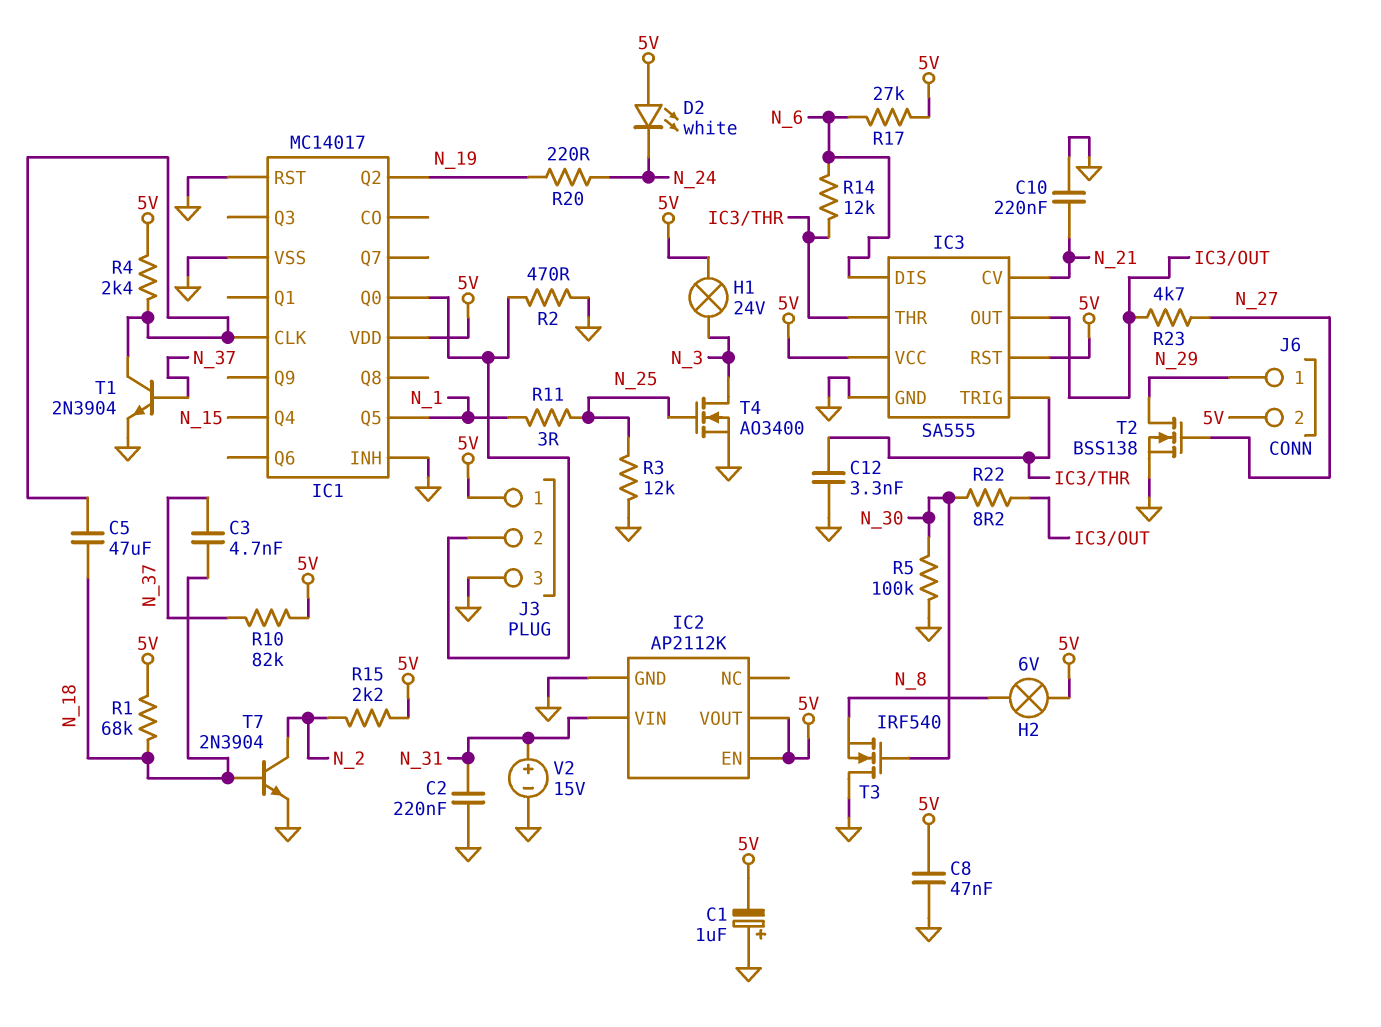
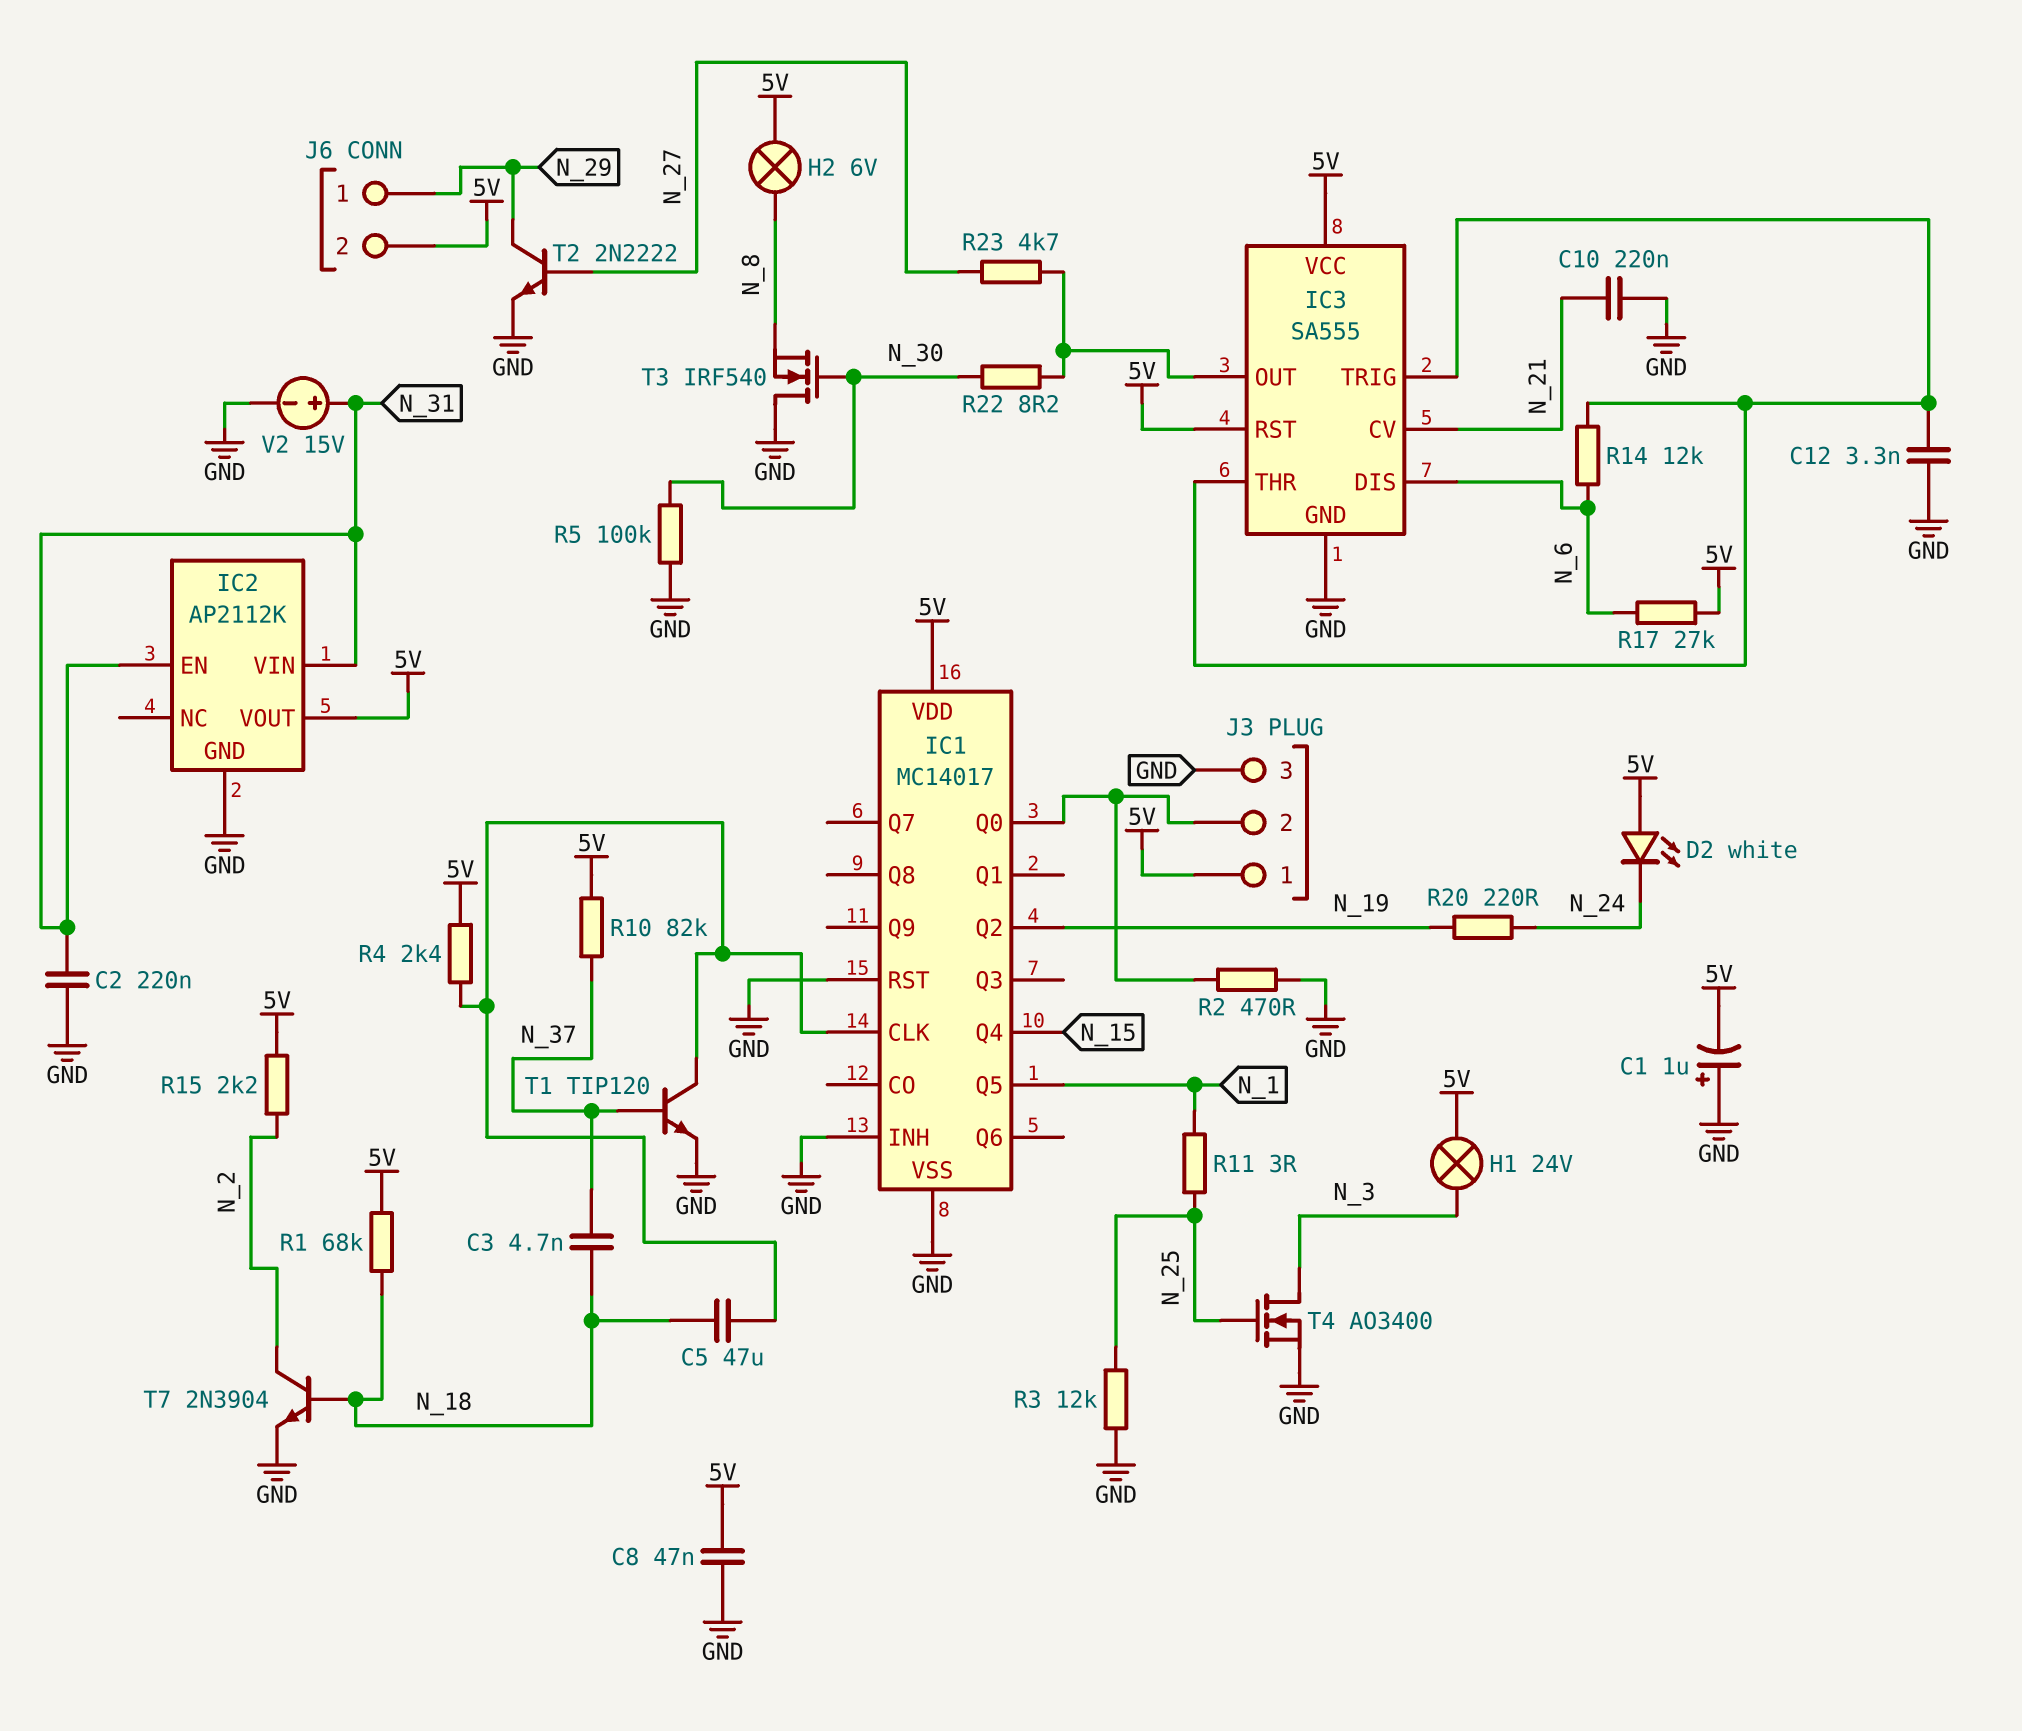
IC2 pin EN: 5V -> N_31
T1: NPN 2N3904 (B N_37, C IC1/CLK, E GND) -> NPN TIP120 (B N_37, C IC1/CLK, E GND)
T2: NMOS BSS138 (G N_27, D N_29, S GND) -> NPN 2N2222 (B N_27, C N_29, E GND)

